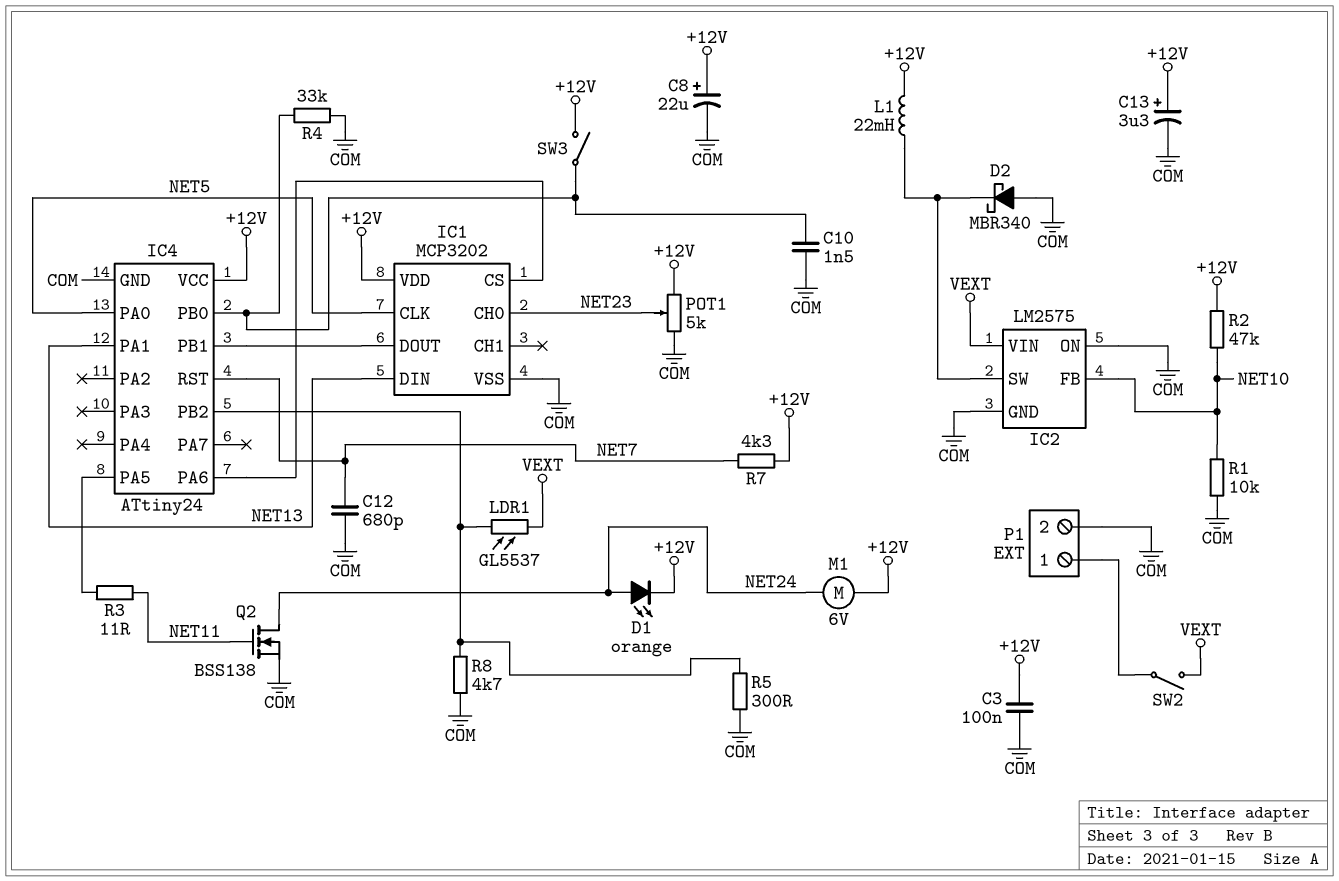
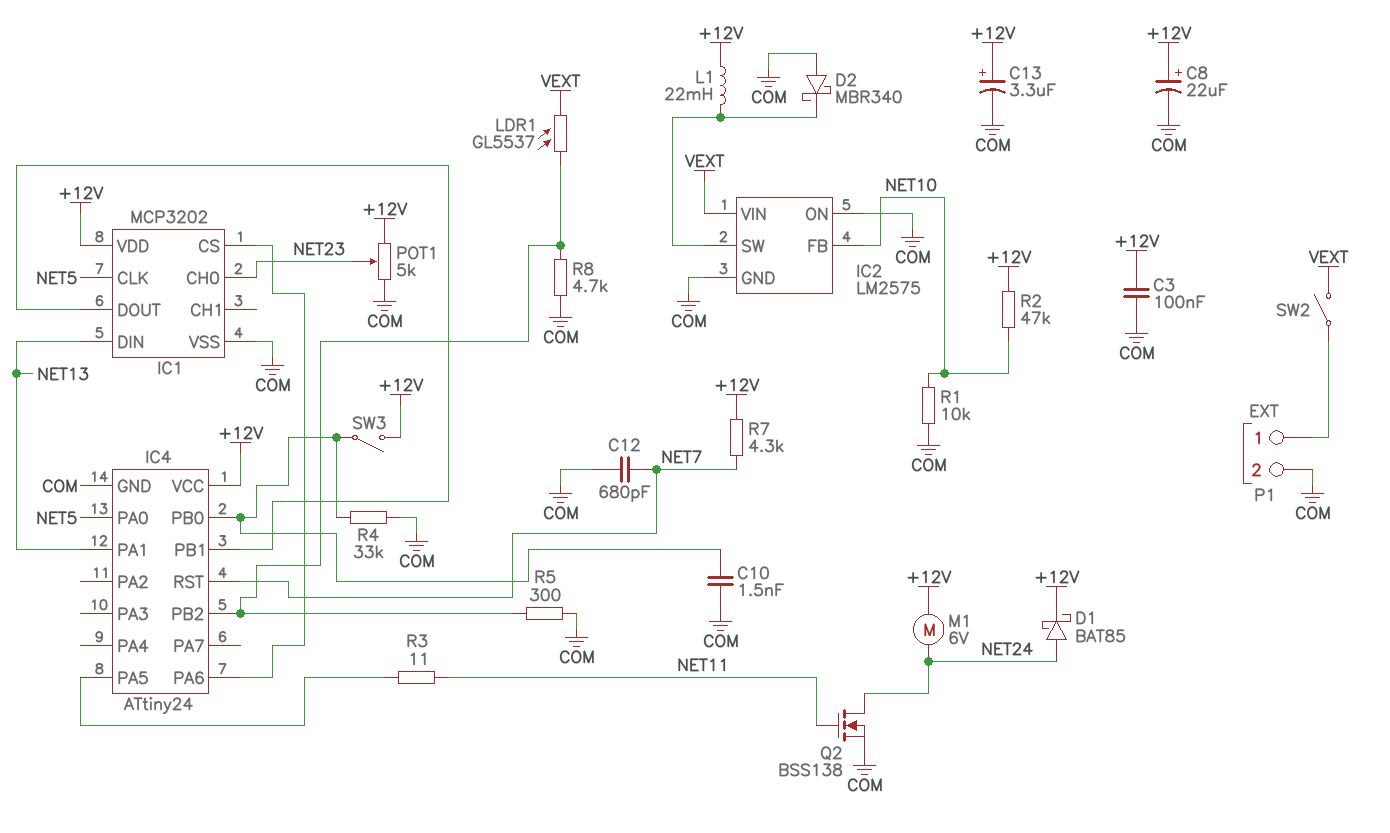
D1: LED orange (A NET24, K +12V) -> schottky BAT85 (A NET24, K +12V)

